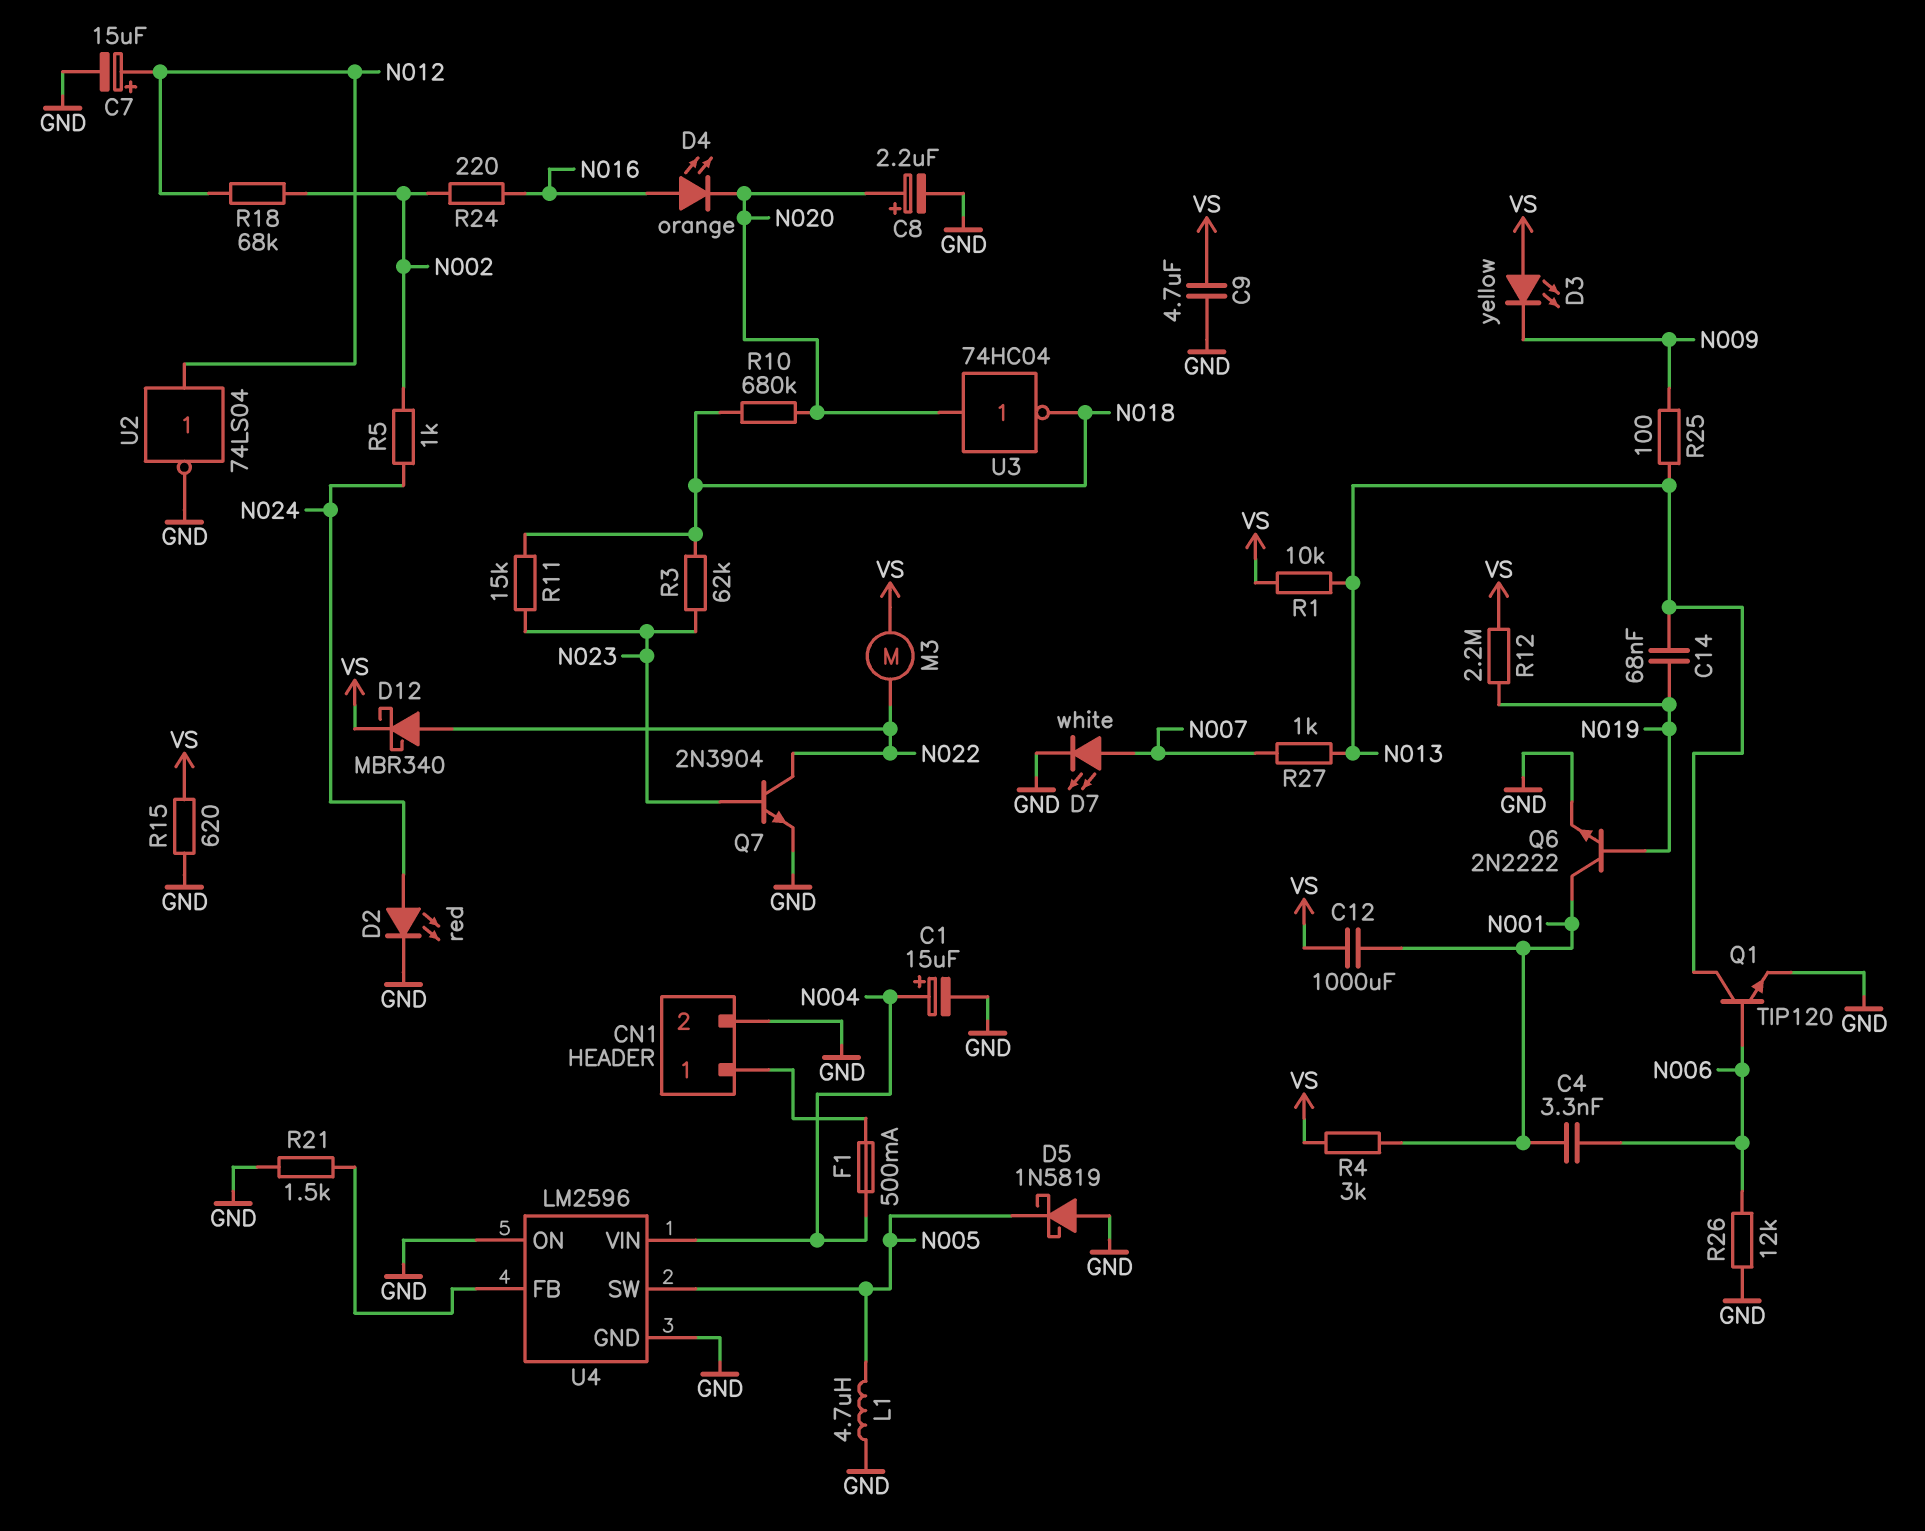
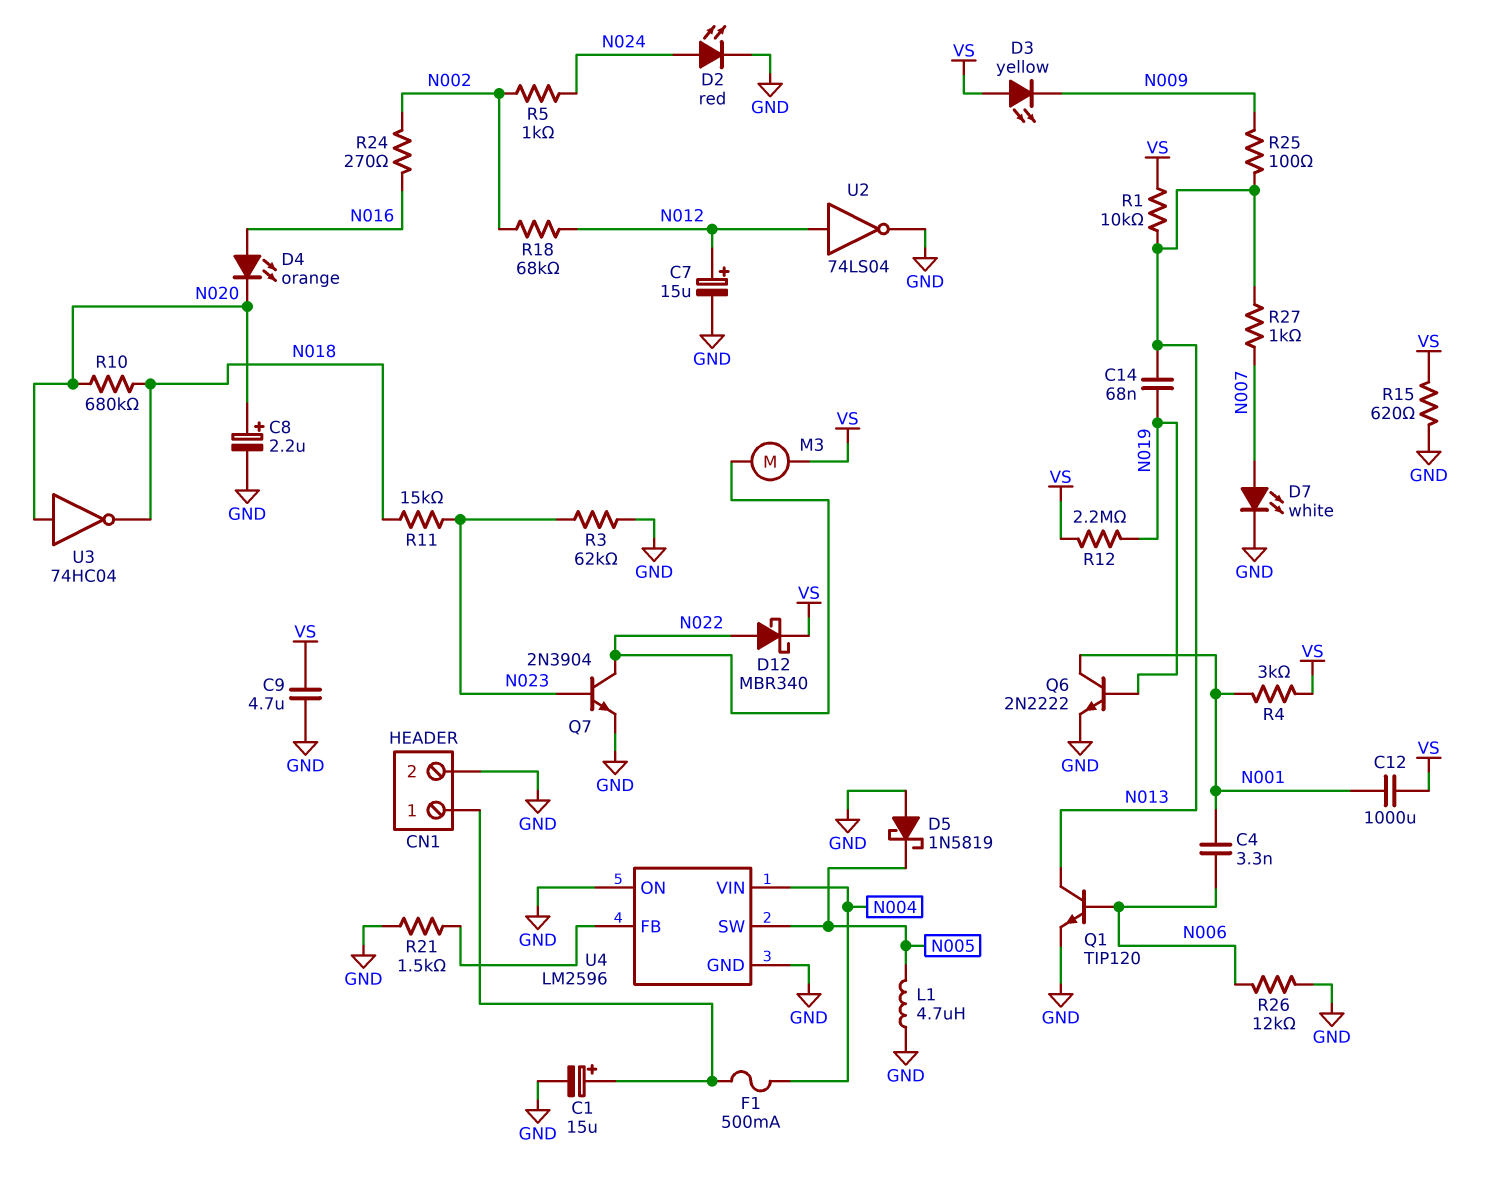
C1: 15uF (plus N004, minus GND) -> 15uF (plus CN1/1, minus GND)
R3: 62k (N018, N023) -> 62k (GND, N023)
R24: 220 (N002, N016) -> 270 (N002, N016)

